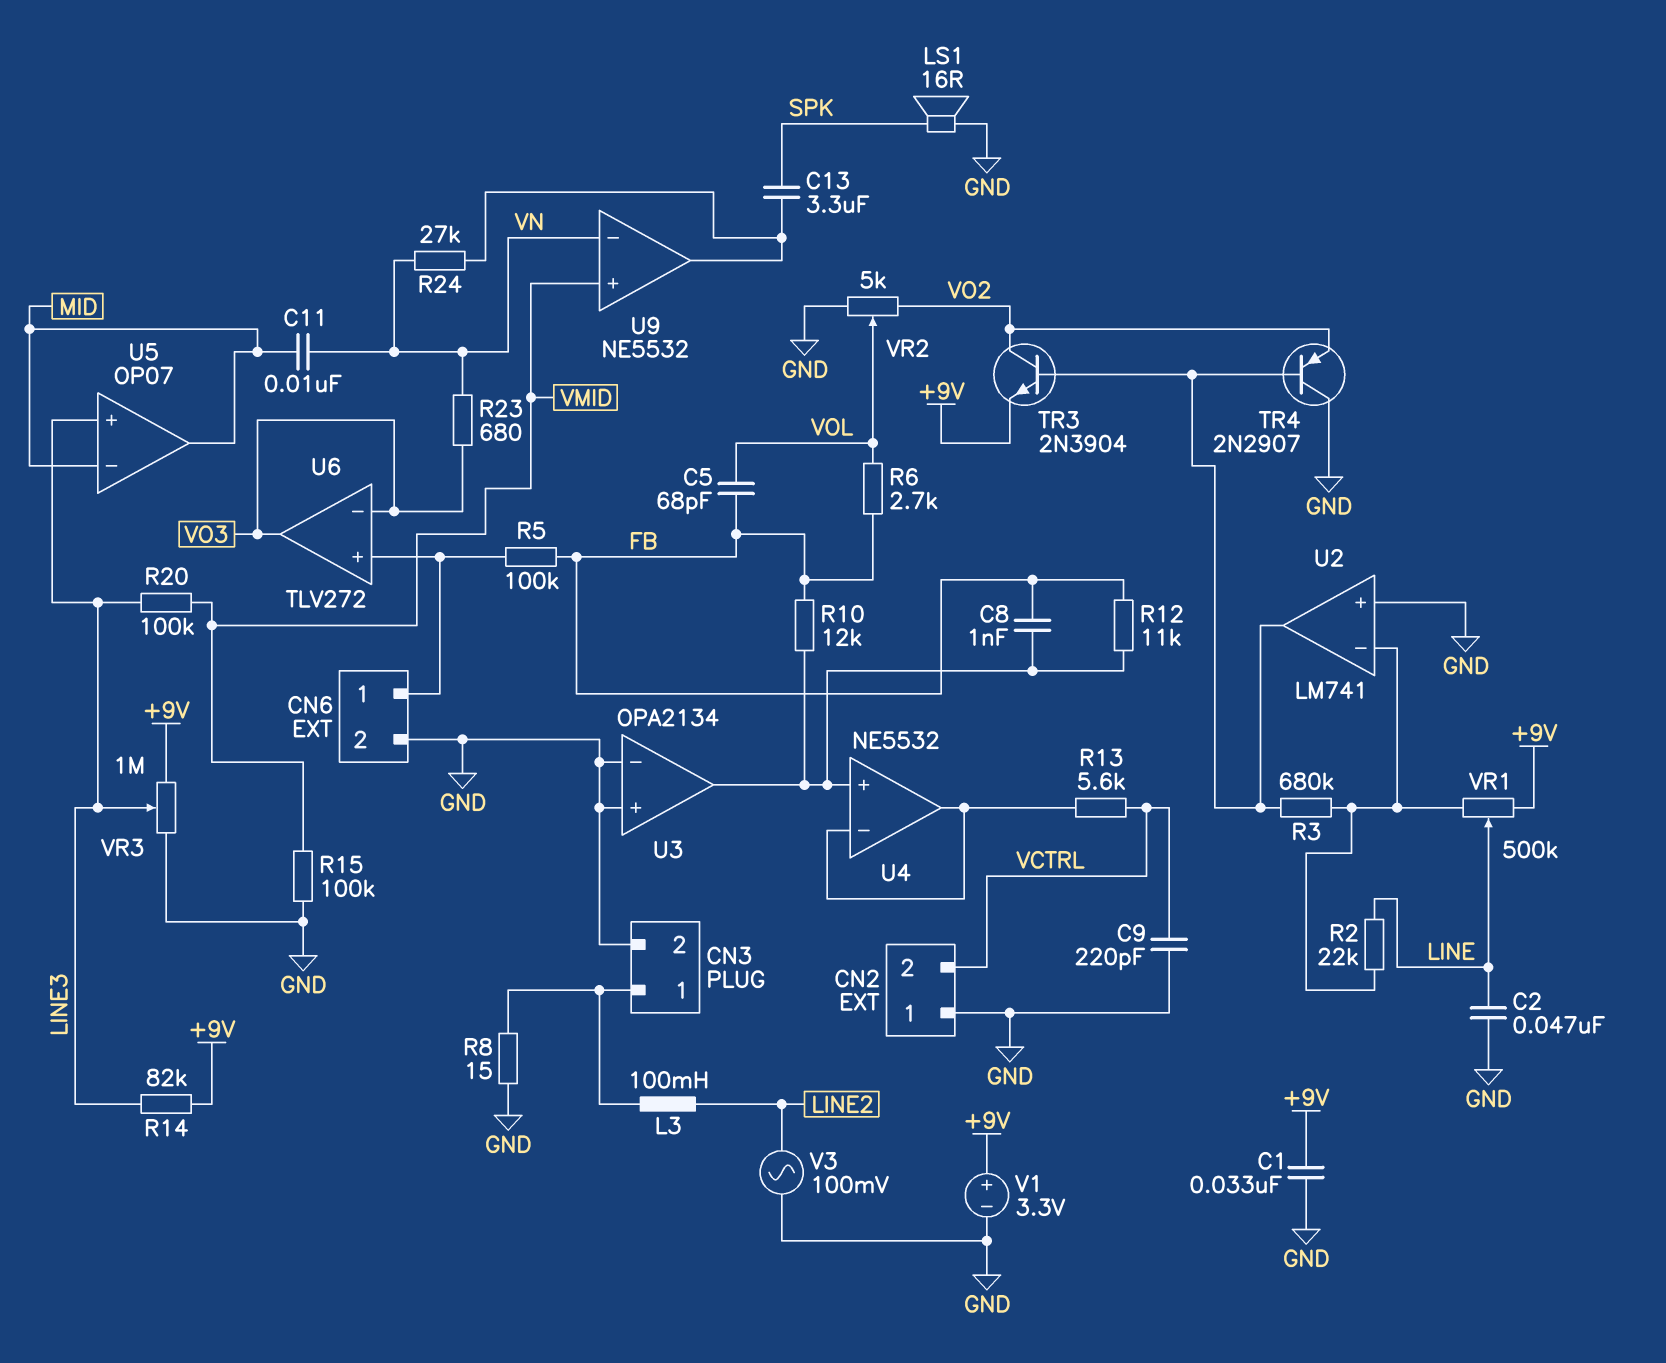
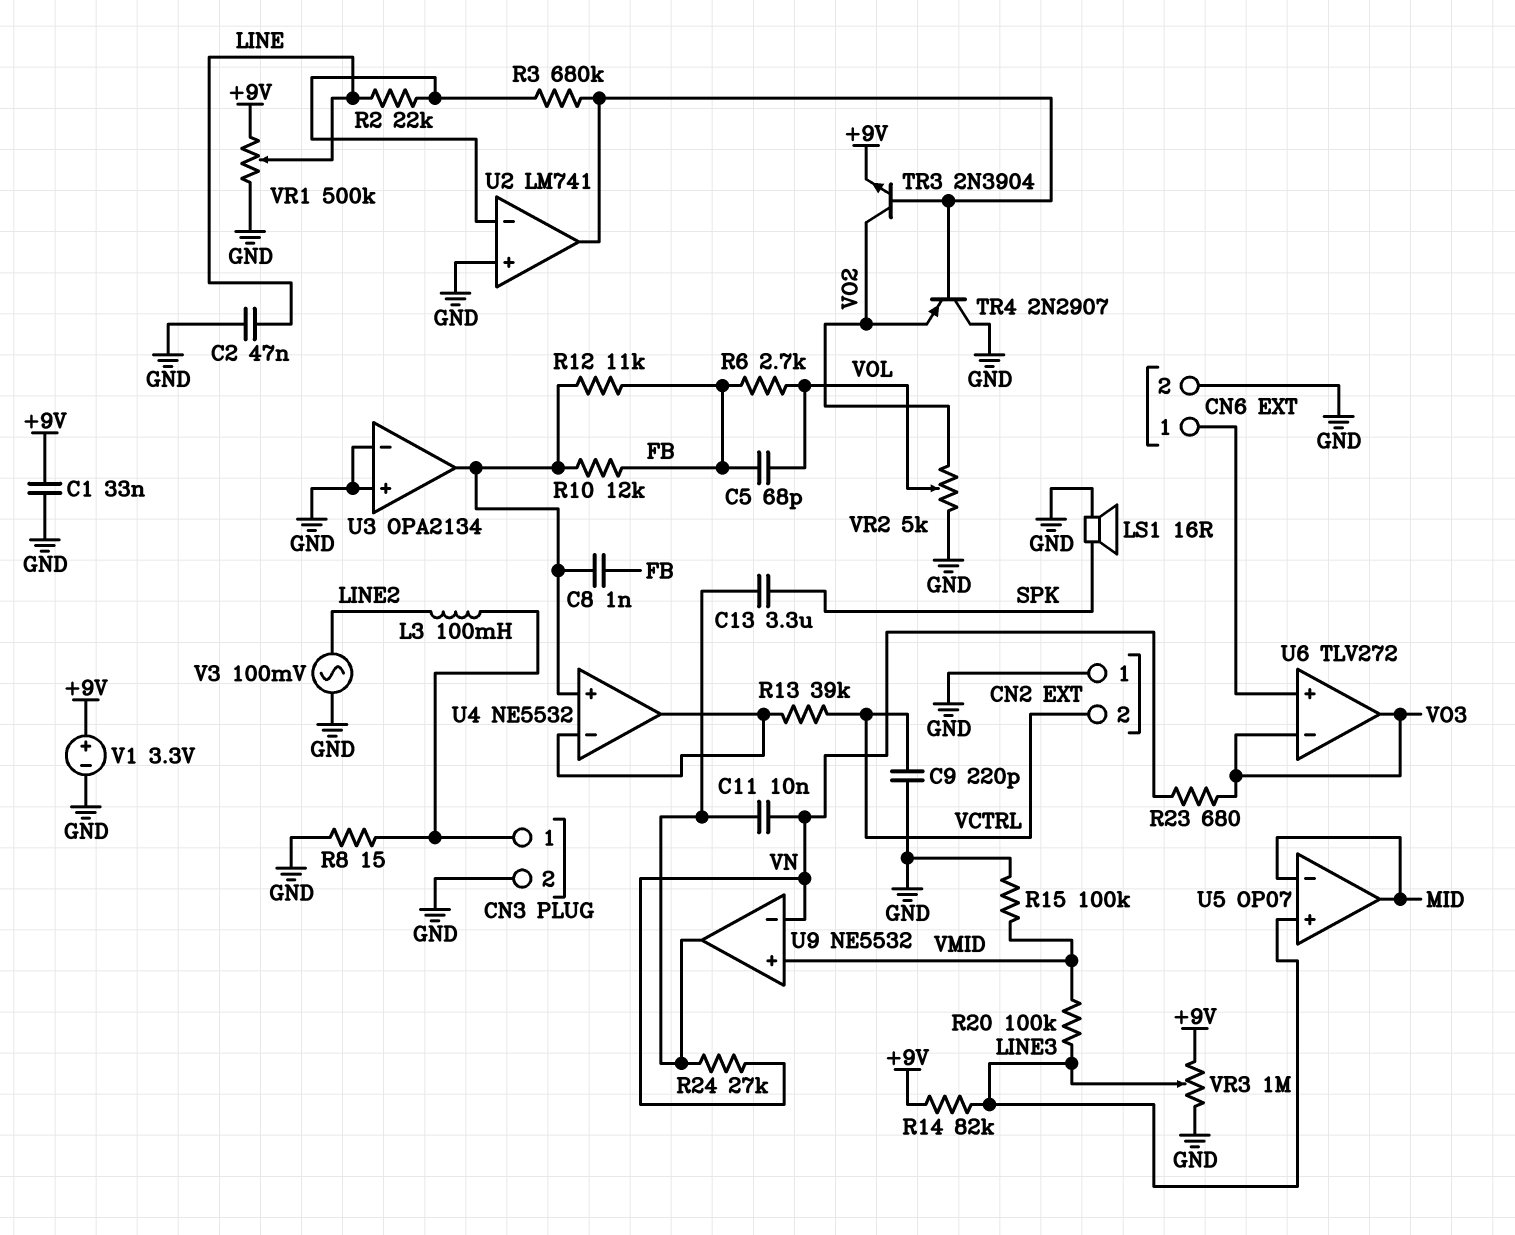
C11: 10nF (MID, VN) -> 10nF (U9/out, VN)
R5: 100k (CN6/1, FB) -> none
R13: 5.6k (U4/in-, VCTRL) -> 39k (U4/in-, VCTRL)
VR1: 500k (+9V, U2/in-, wiper LINE) -> 500k (+9V, GND, wiper LINE)

